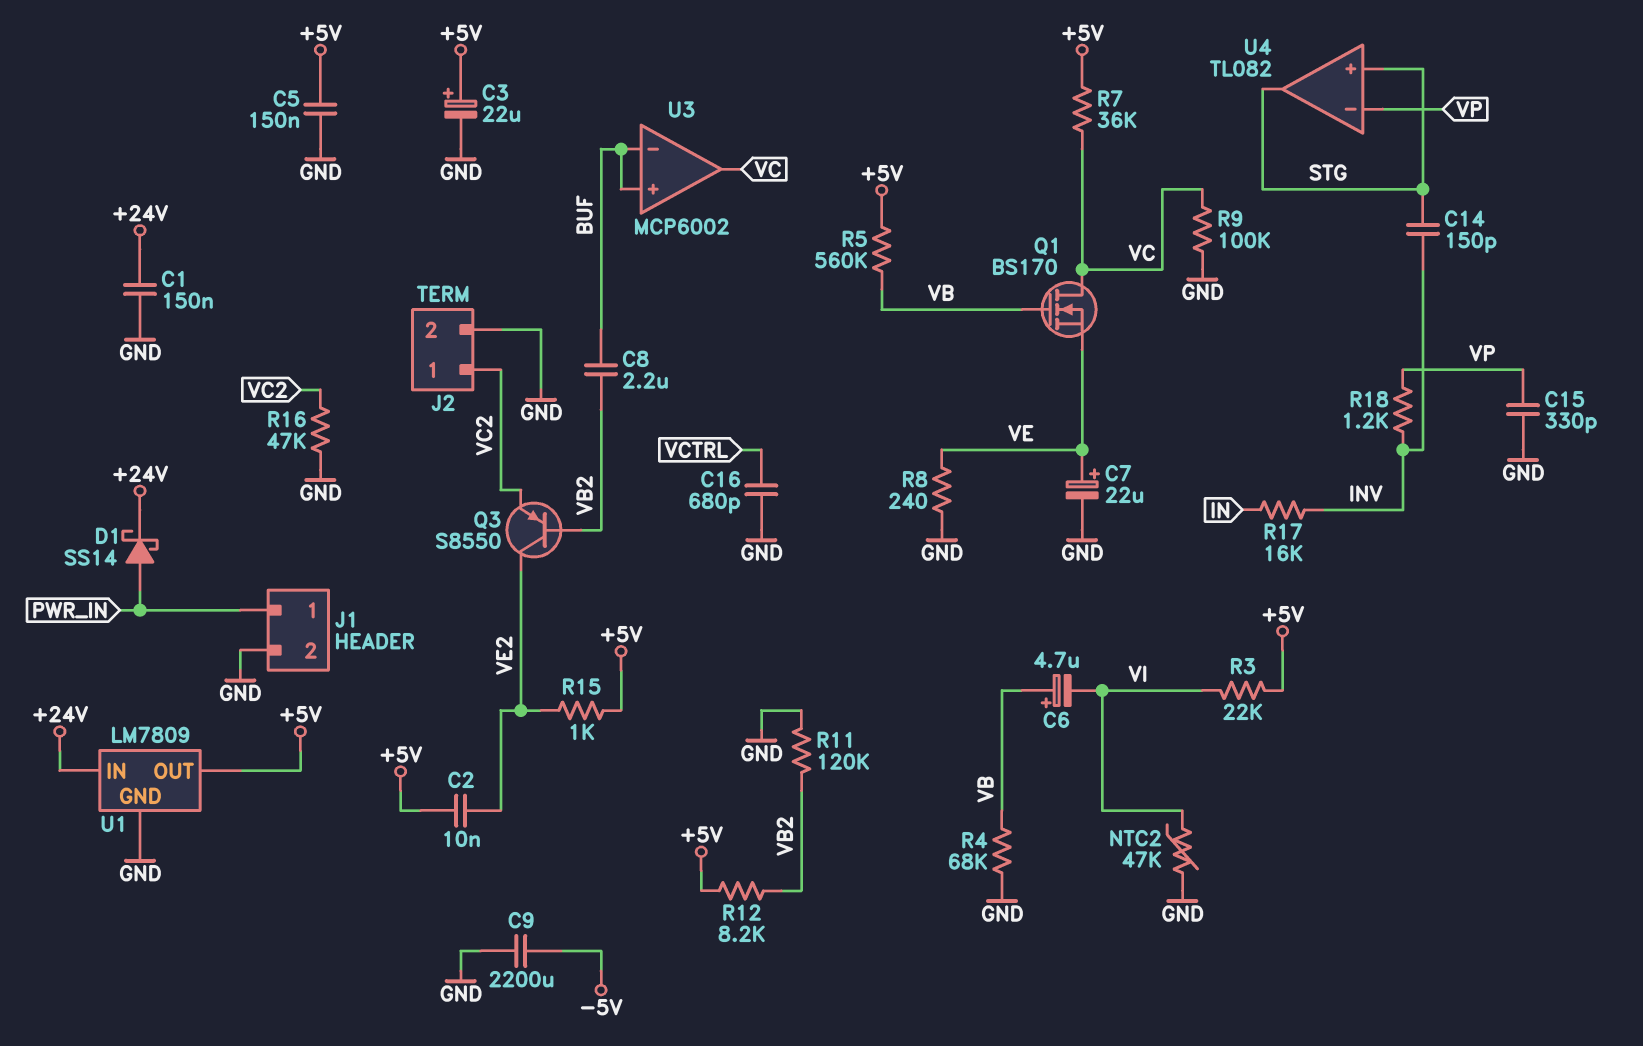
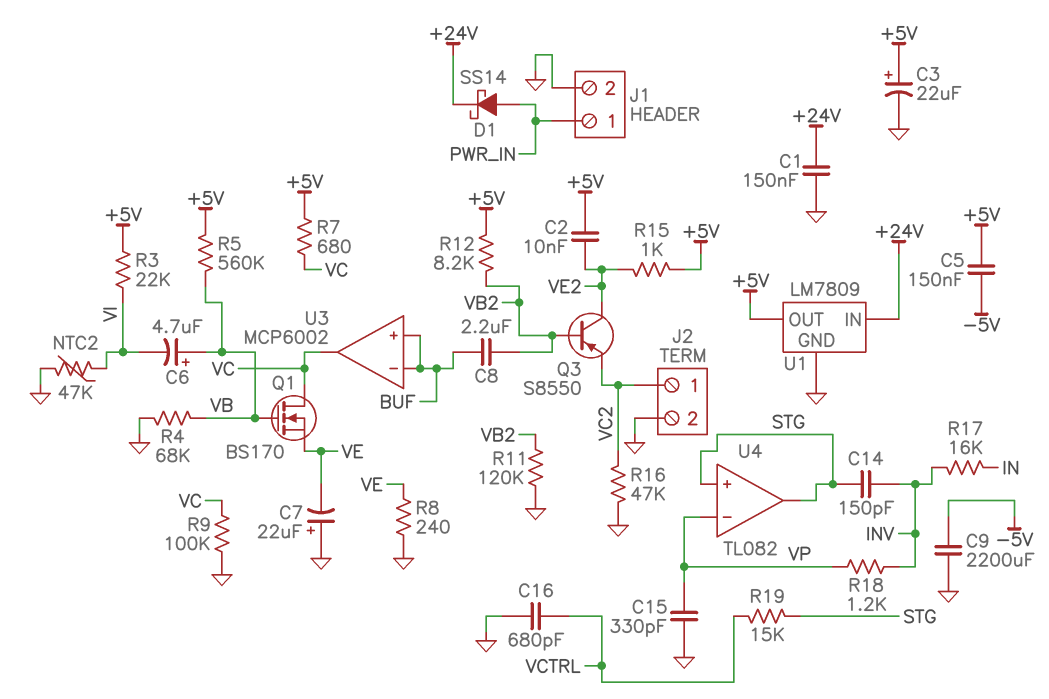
C5: 150nF (+5V, GND) -> 150nF (+5V, -5V)
C7: 22uF (plus VE, minus GND) -> 22uF (plus GND, minus VE)
R7: 36k (+5V, VC) -> 680 (+5V, VC)
R19: none -> 15k (STG, VCTRL)

